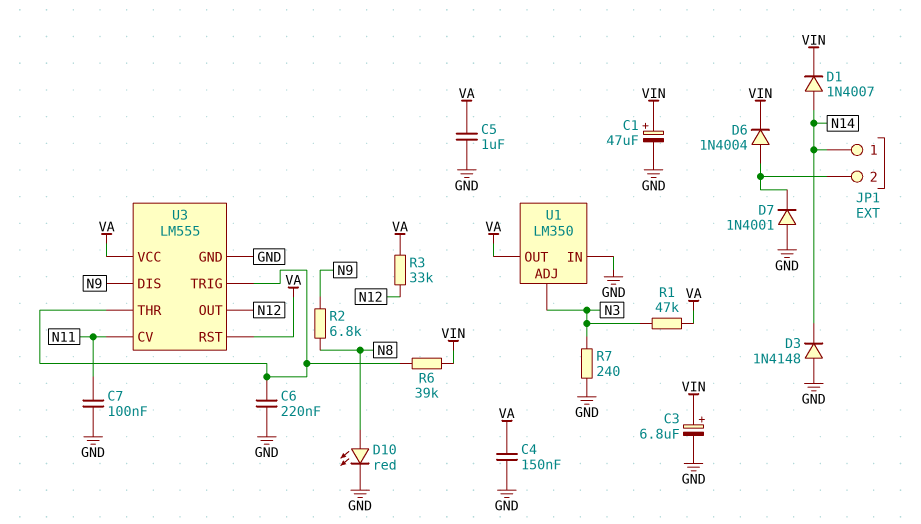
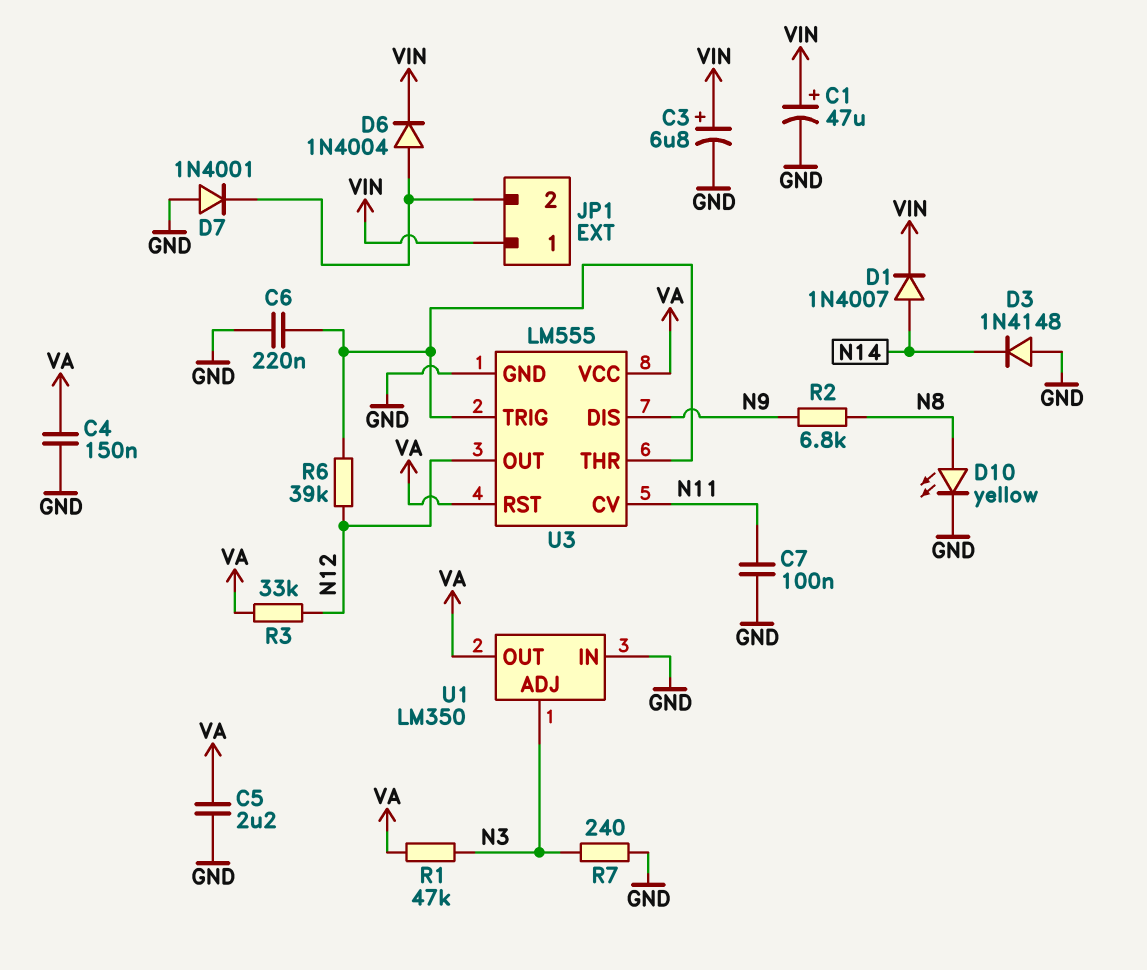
C5: 1uF (GND, VA) -> 2.2uF (GND, VA)
D10: LED red (A N8, K GND) -> LED yellow (A N8, K GND)
JP1 pin 1: N14 -> VIN
R6: 39k (U3/THR, VIN) -> 39k (N12, U3/THR)

